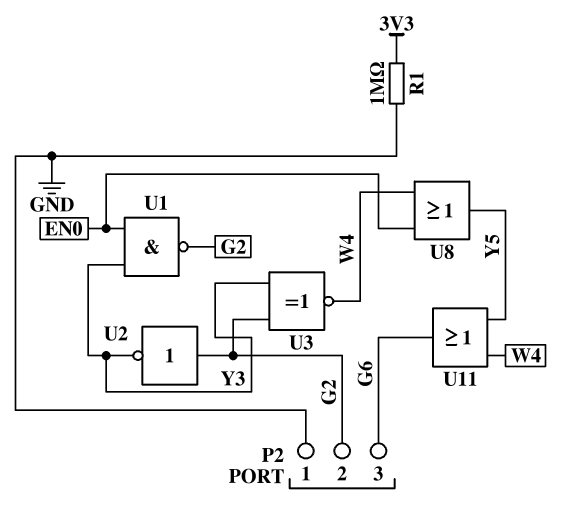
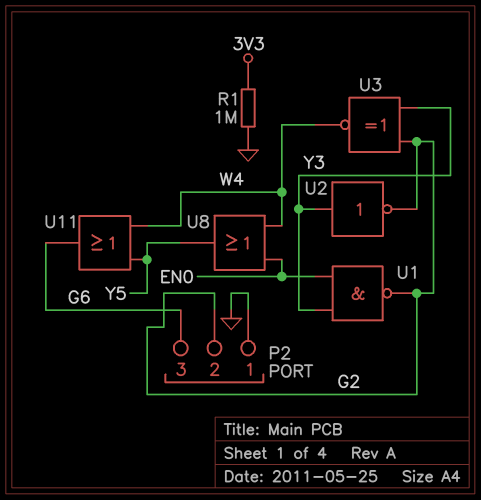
U2: NOT (in G2, out Y3) -> NOT (in Y3, out G2)

